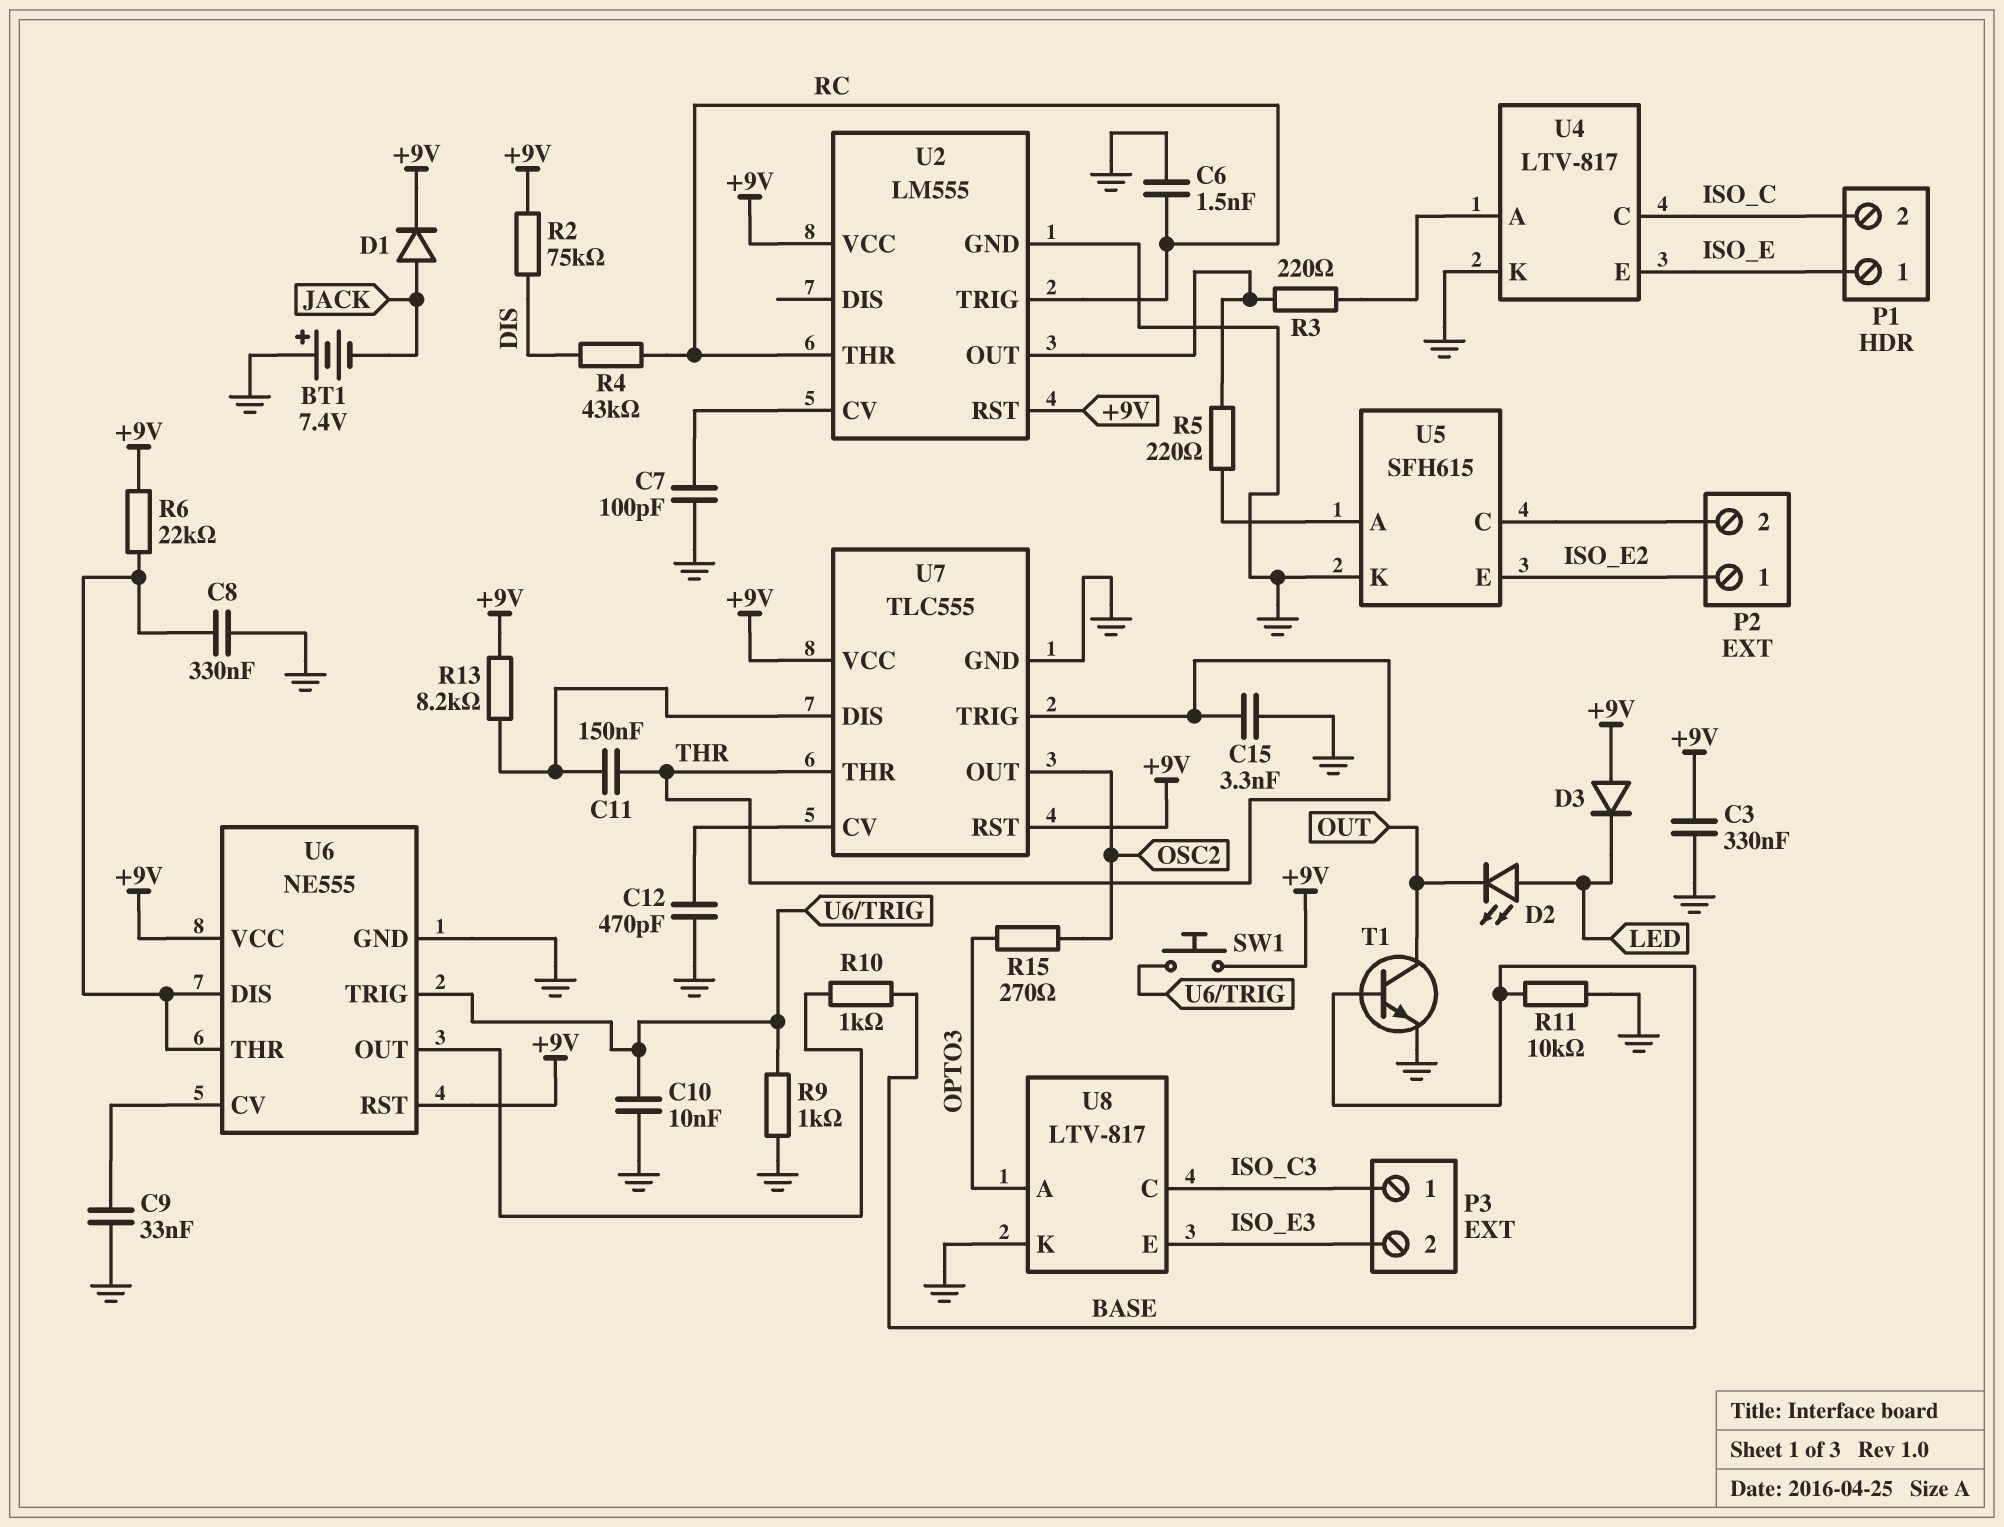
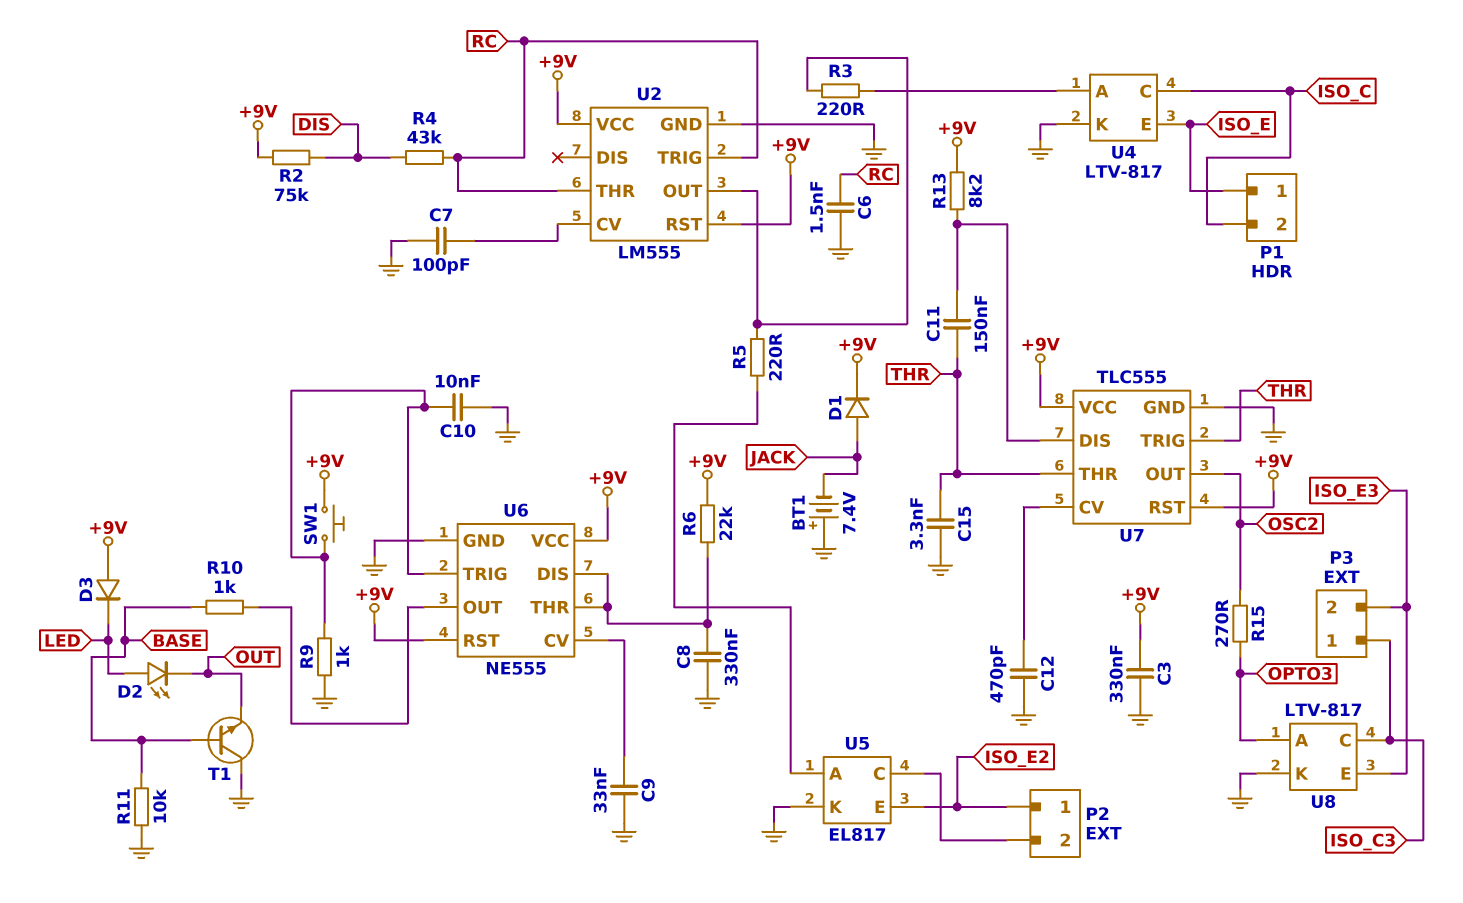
T1: NPN (B BASE, C OUT, E GND) -> NPN (B BASE, C GND, E OUT)
U5: SFH615 -> EL817

